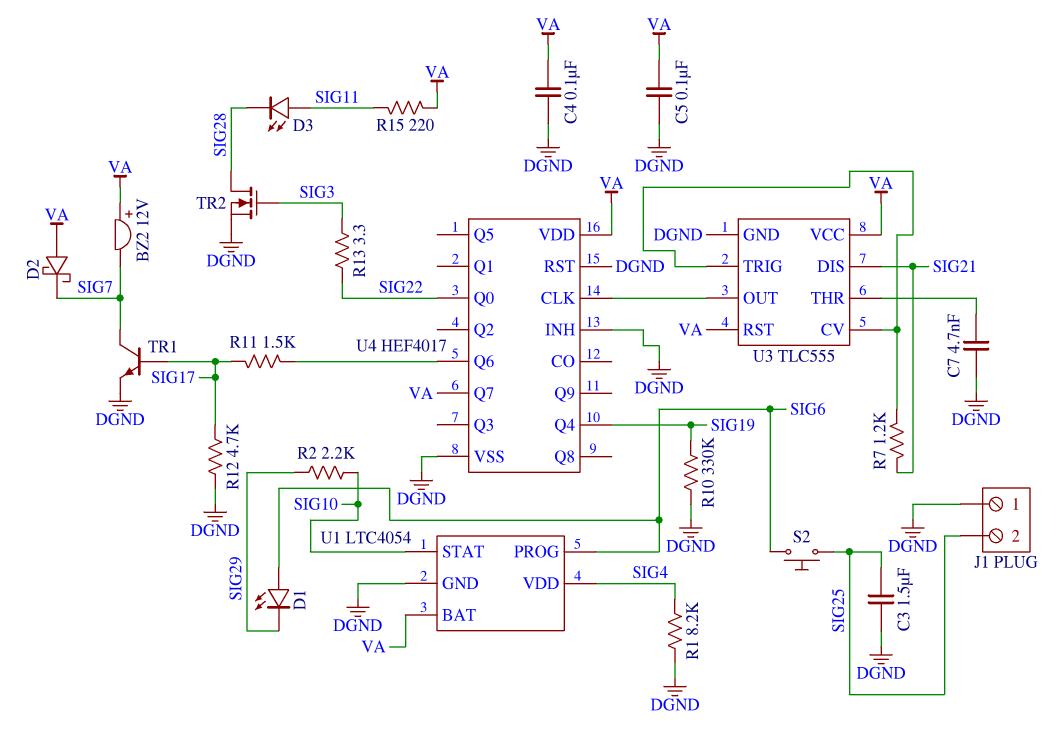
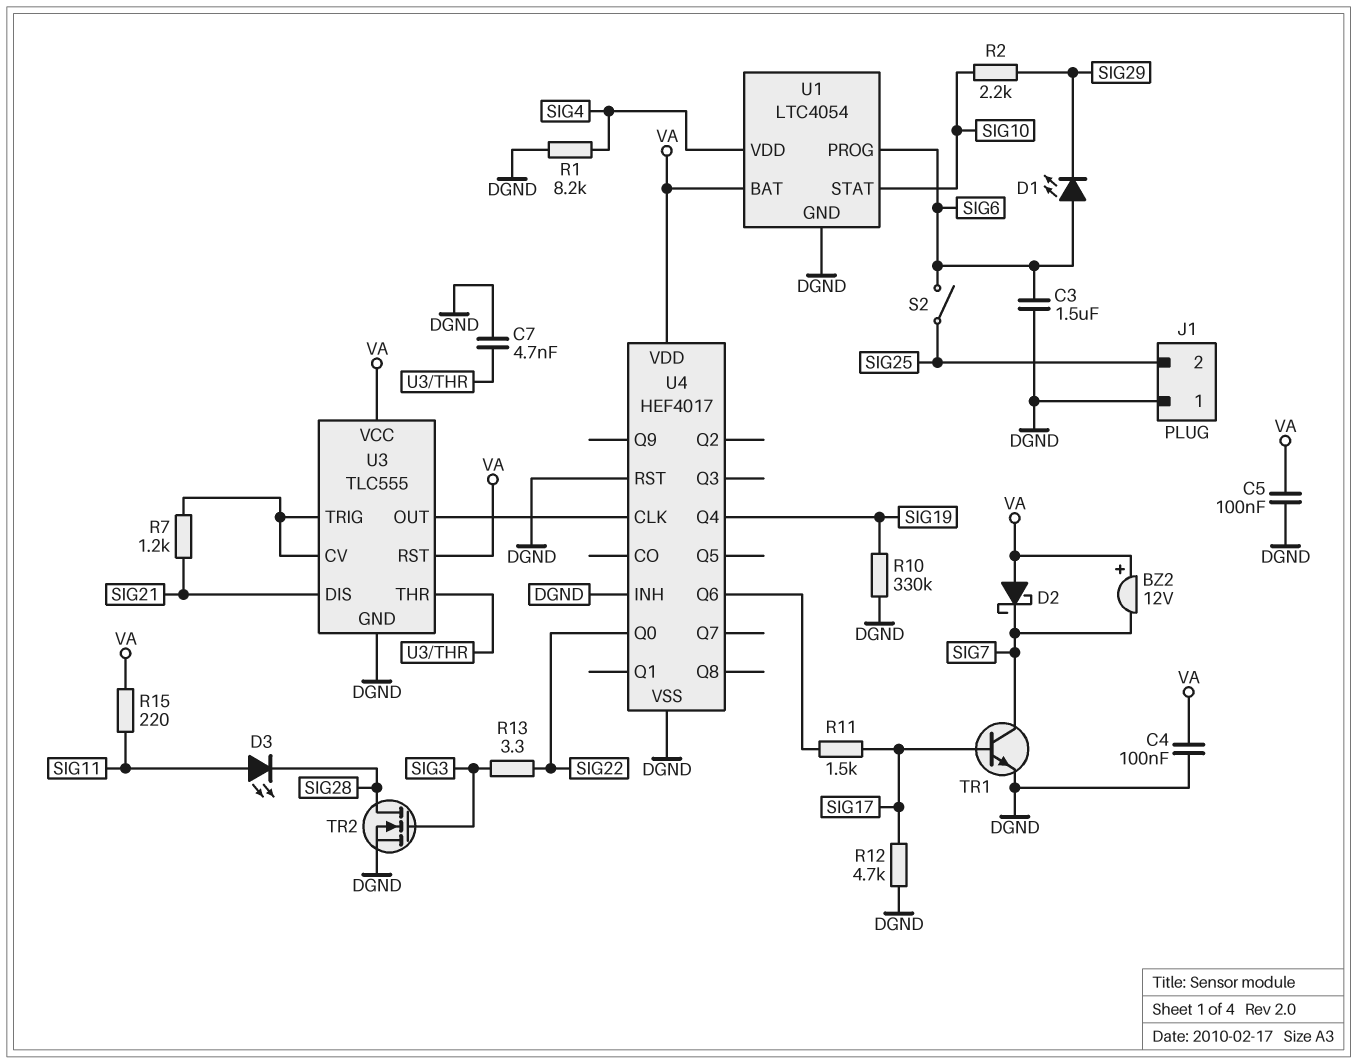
C3: 1.5uF (DGND, SIG25) -> 1.5uF (DGND, SIG6)
S2: button (SIG6, SIG25) -> switch (SIG6, SIG25)
U4 pin Q7: VA -> none

